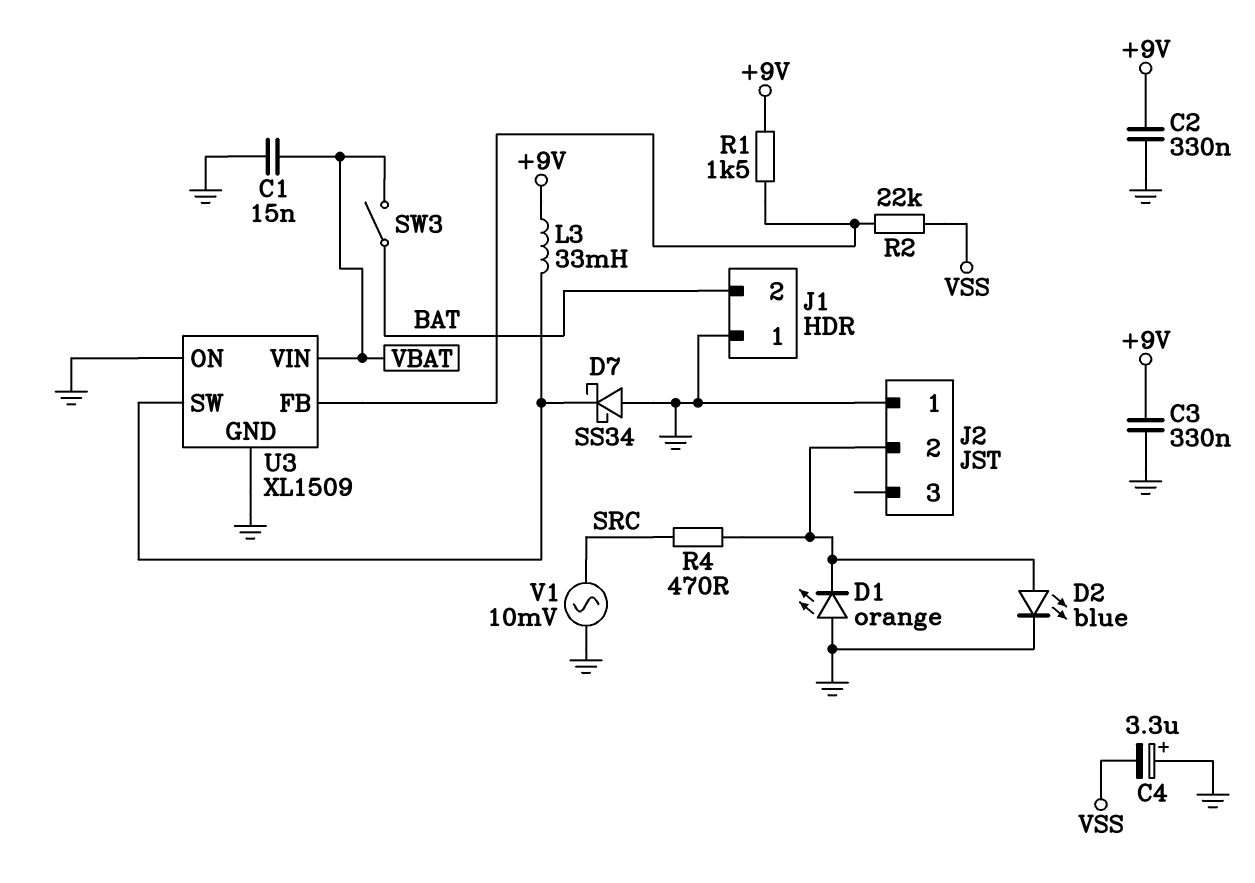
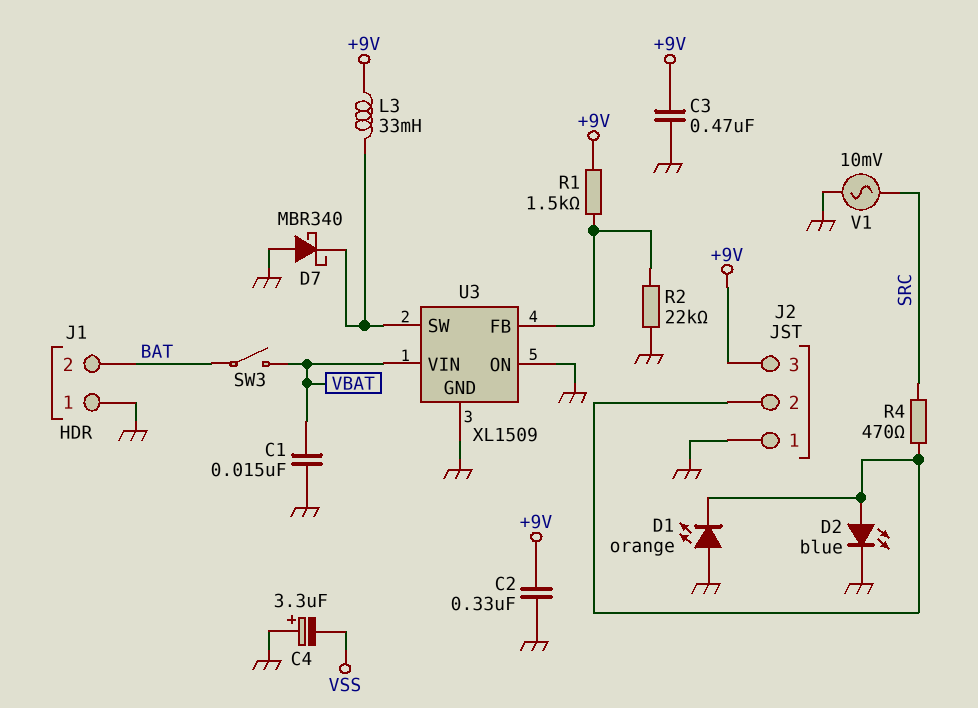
C3: 330nF (+9V, GND) -> 470nF (+9V, GND)
D7: schottky SS34 (A GND, K U3/SW) -> schottky MBR340 (A GND, K U3/SW)
J2 pin 3: none -> +9V
R2: 22k (U3/FB, VSS) -> 22k (GND, U3/FB)

